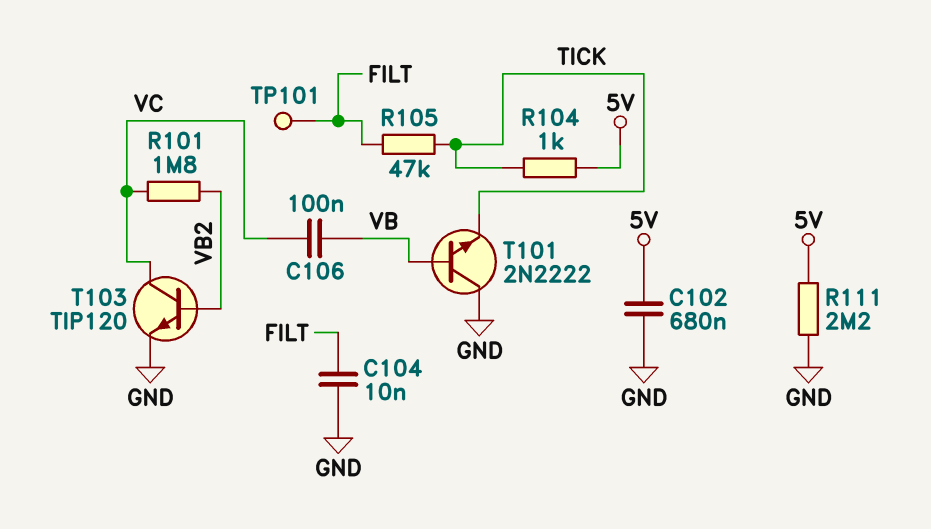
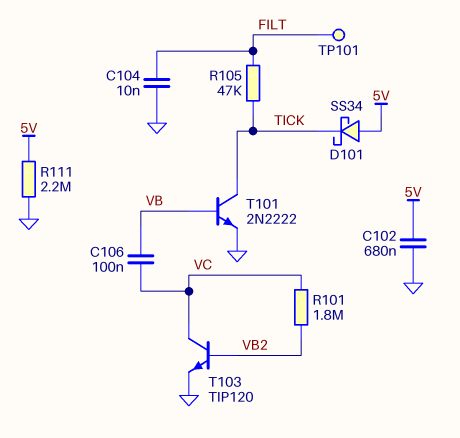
D101: none -> schottky SS34 (A 5V, K TICK)
R104: 1k (5V, TICK) -> none
T101: NPN 2N2222 (B VB, C GND, E TICK) -> NPN 2N2222 (B VB, C TICK, E GND)

